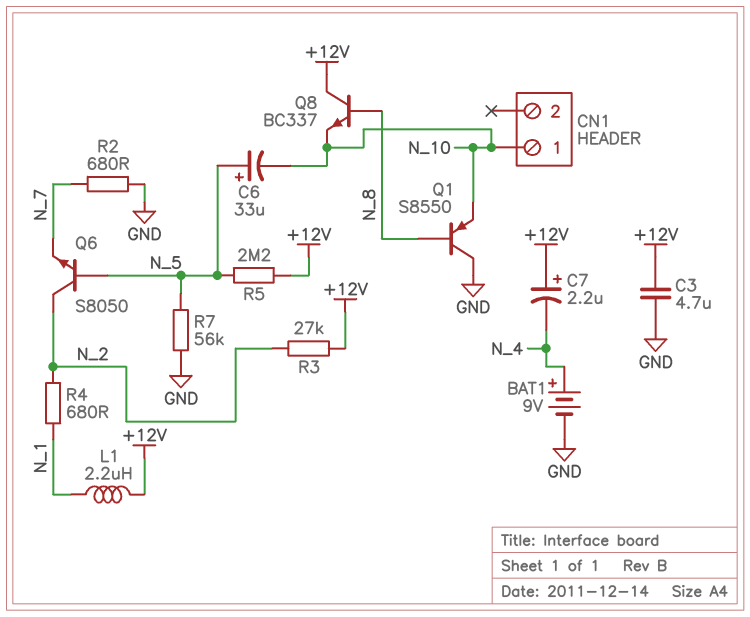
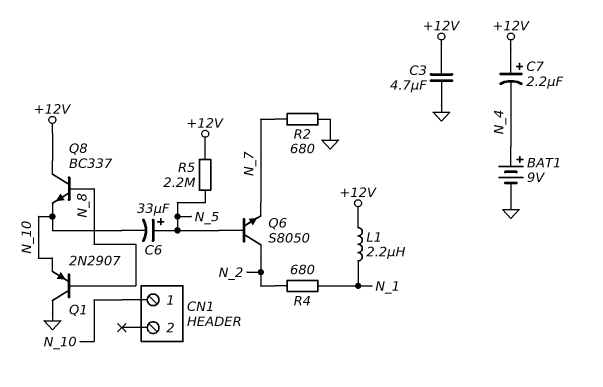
Q1: PNP S8550 (B N_8, C GND, E N_10) -> PNP 2N2907 (B N_8, C GND, E N_10)
R3: 27k (+12V, N_2) -> none
R7: 56k (GND, N_5) -> none

